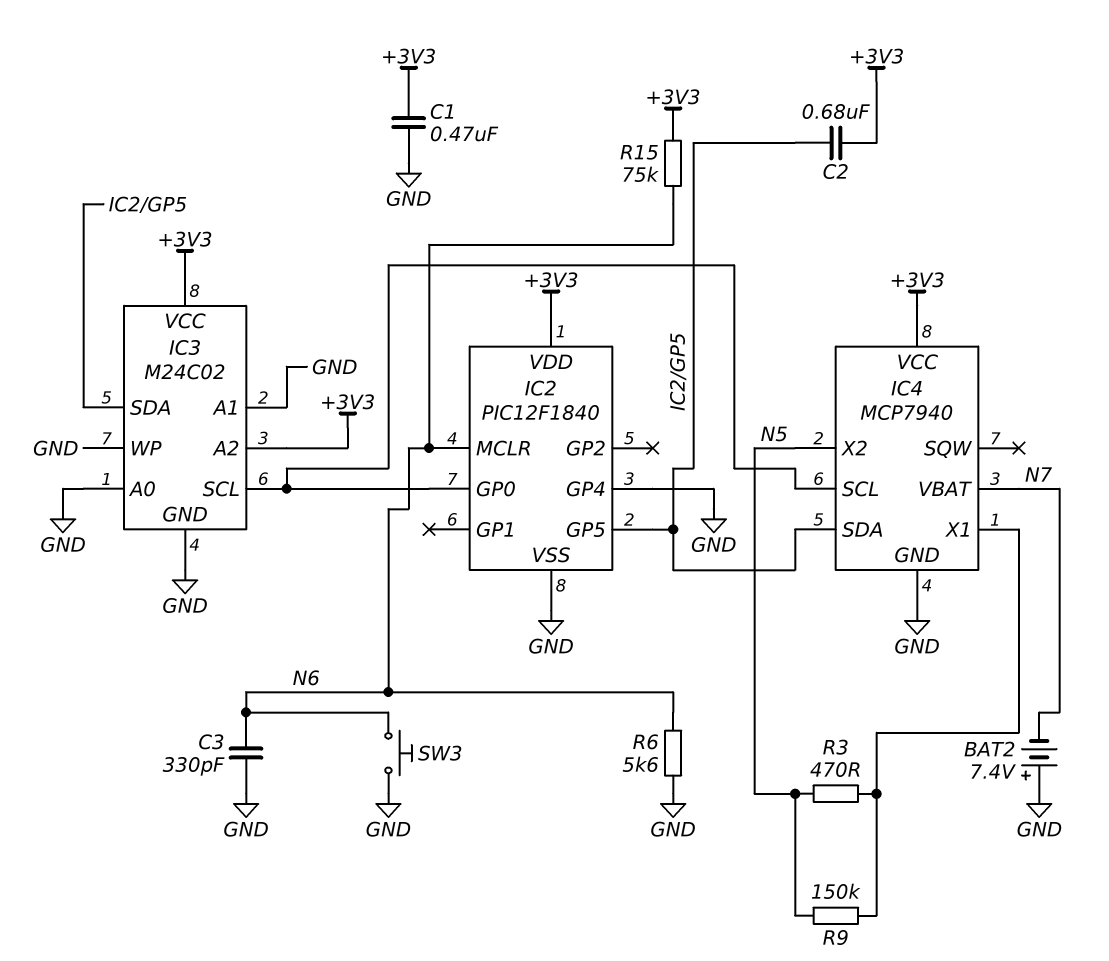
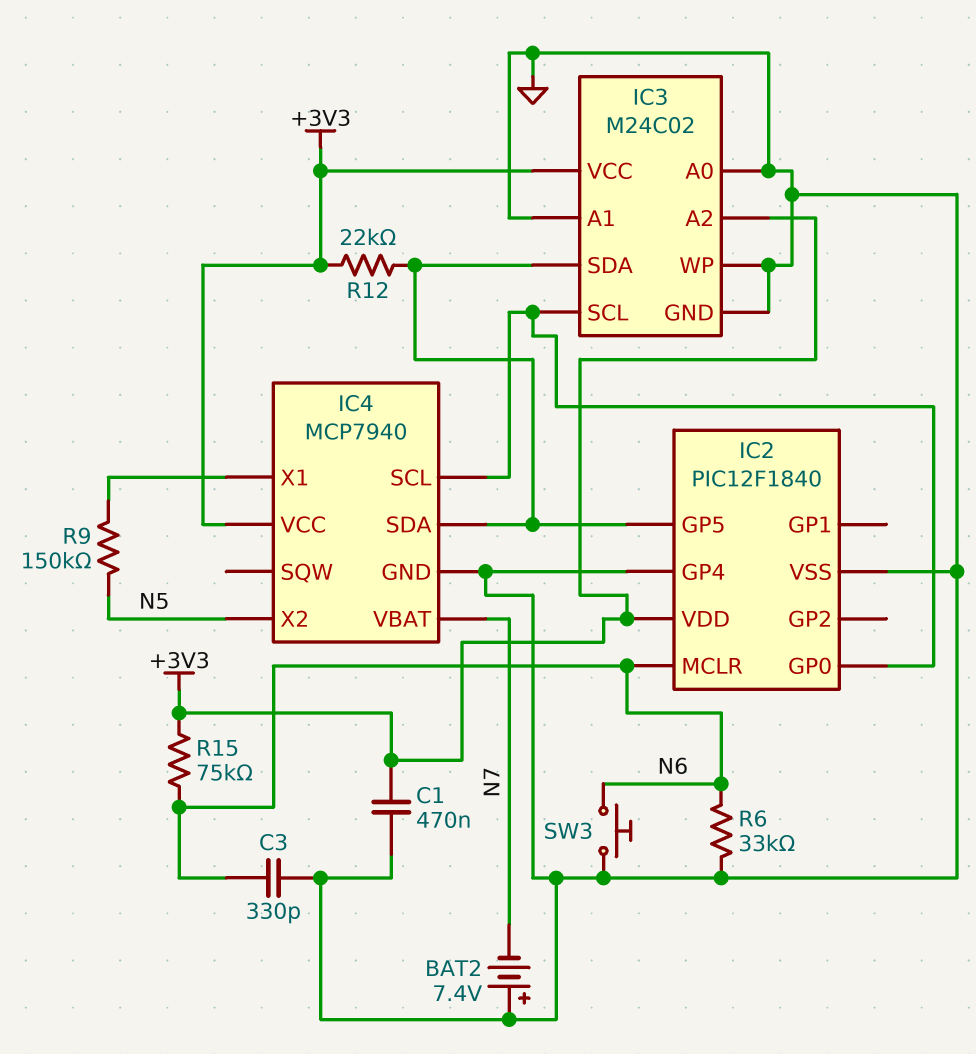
C2: 680nF (+3V3, IC2/GP5) -> none
R3: 470 (IC4/X1, N5) -> none
R6: 5.6k (GND, N6) -> 33k (GND, N6)
R12: none -> 22k (+3V3, IC2/GP5)

